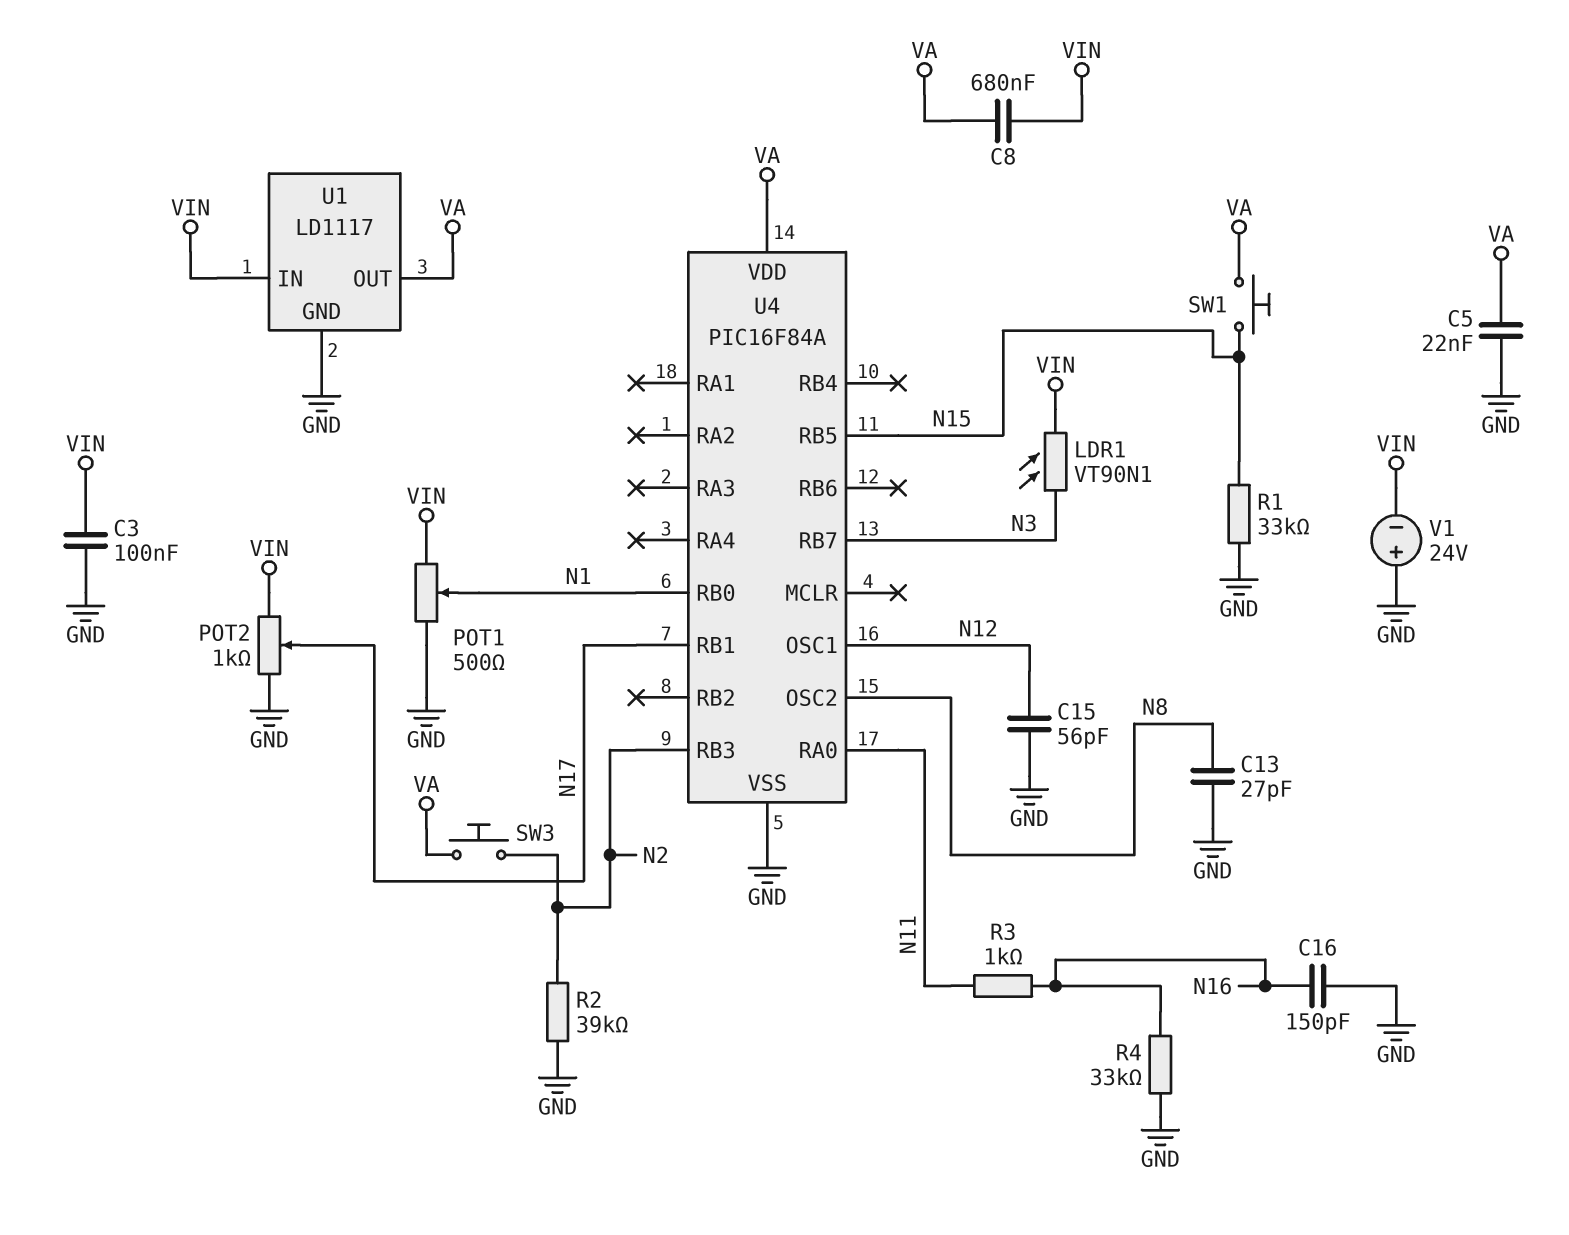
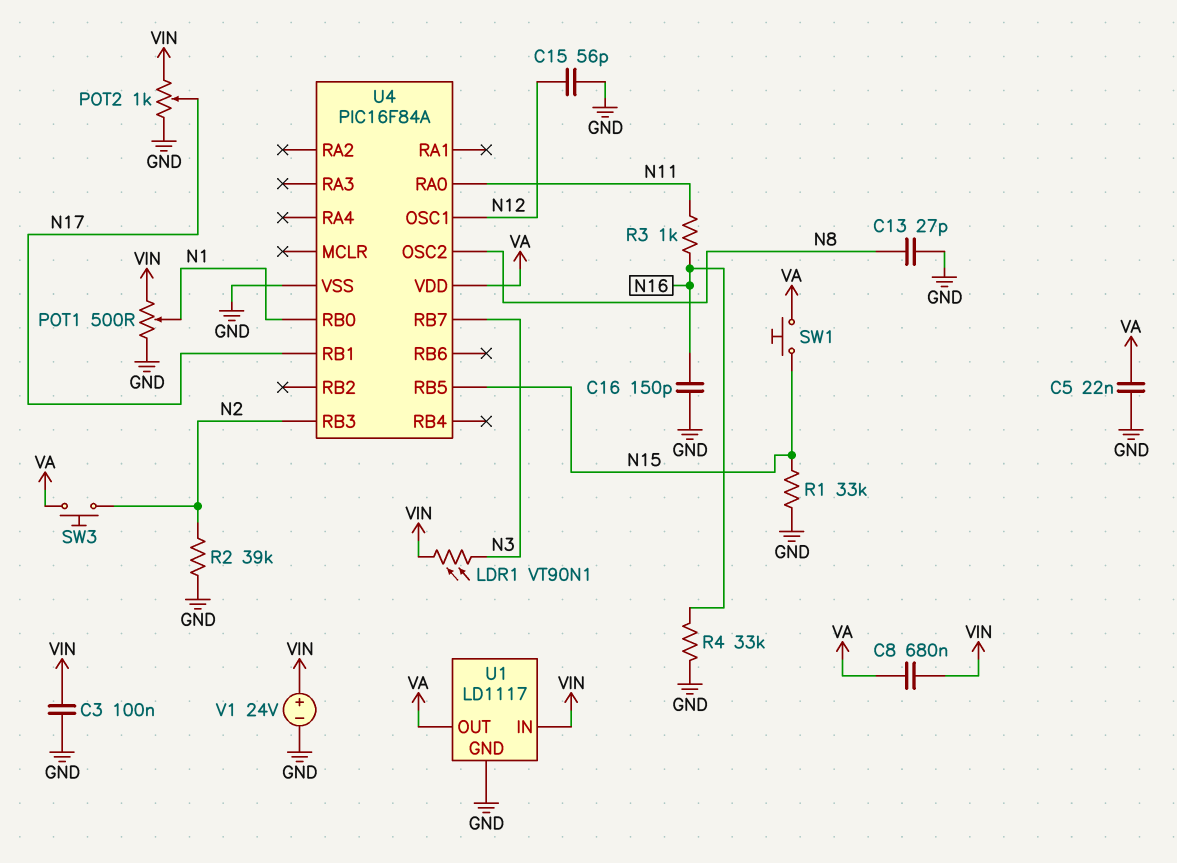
V1: 24V (plus GND, minus VIN) -> 24V (plus VIN, minus GND)

